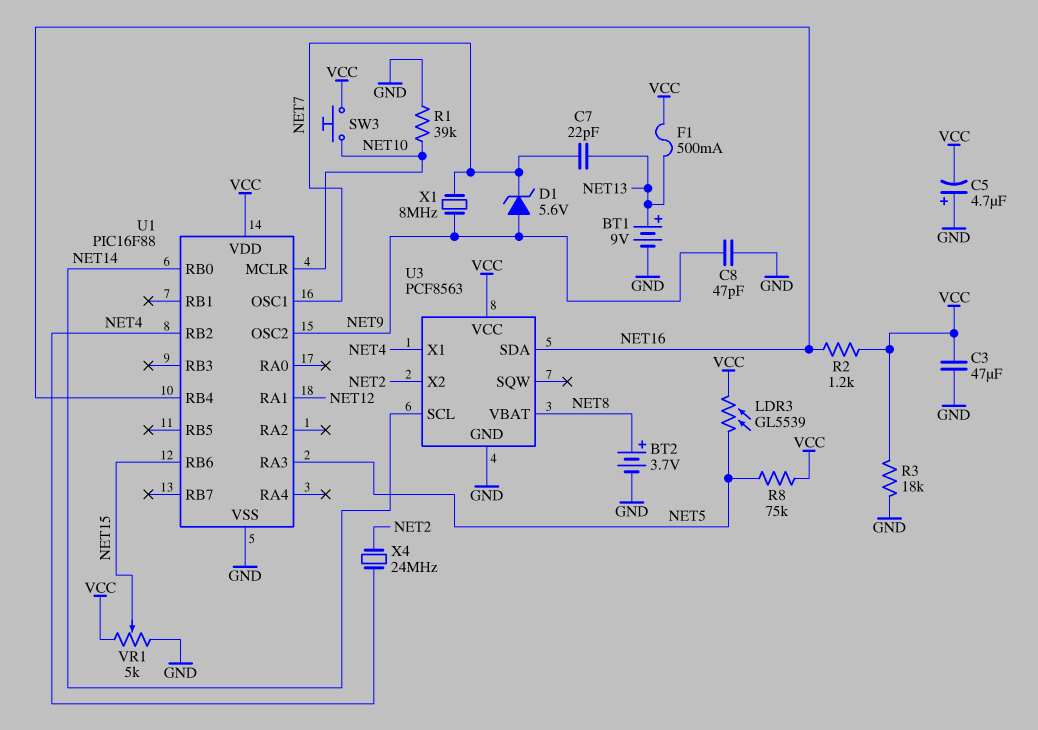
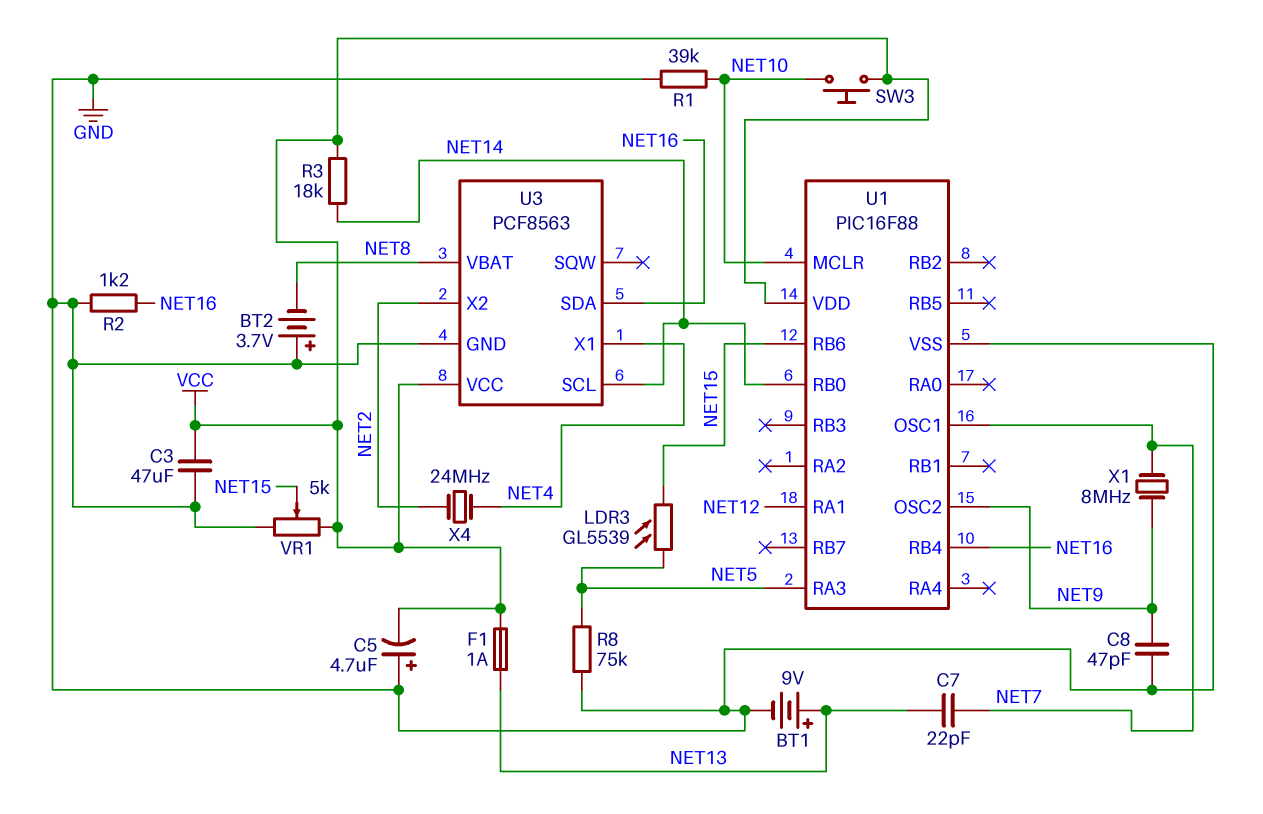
BT2: 3.7V (plus NET8, minus GND) -> 3.7V (plus GND, minus NET8)
D1: zener 5.6V (A NET9, K NET7) -> none
F1: 500mA (NET13, VCC) -> 1A (NET13, VCC)
LDR3: GL5539 (NET5, VCC) -> GL5539 (NET5, NET15)
R2: 1.2k (NET16, VCC) -> 1.2k (GND, NET16)
R3: 18k (GND, VCC) -> 18k (NET14, VCC)
R8: 75k (NET5, VCC) -> 75k (GND, NET5)
U1 pin RB2: NET4 -> none

